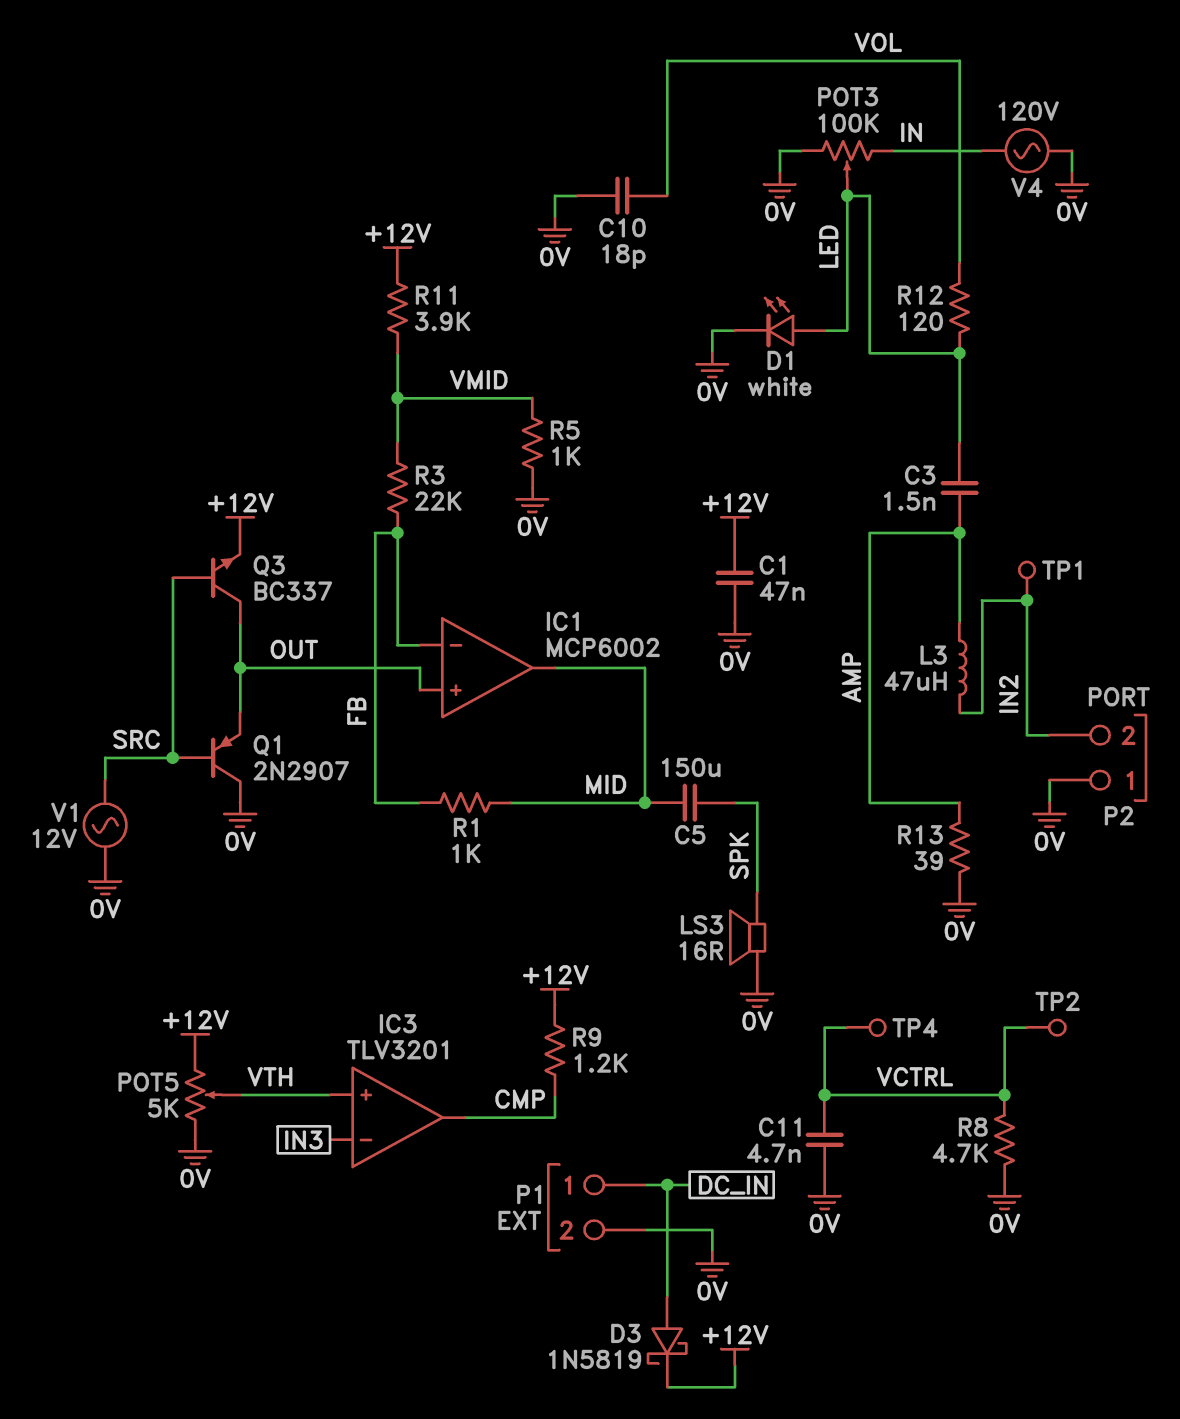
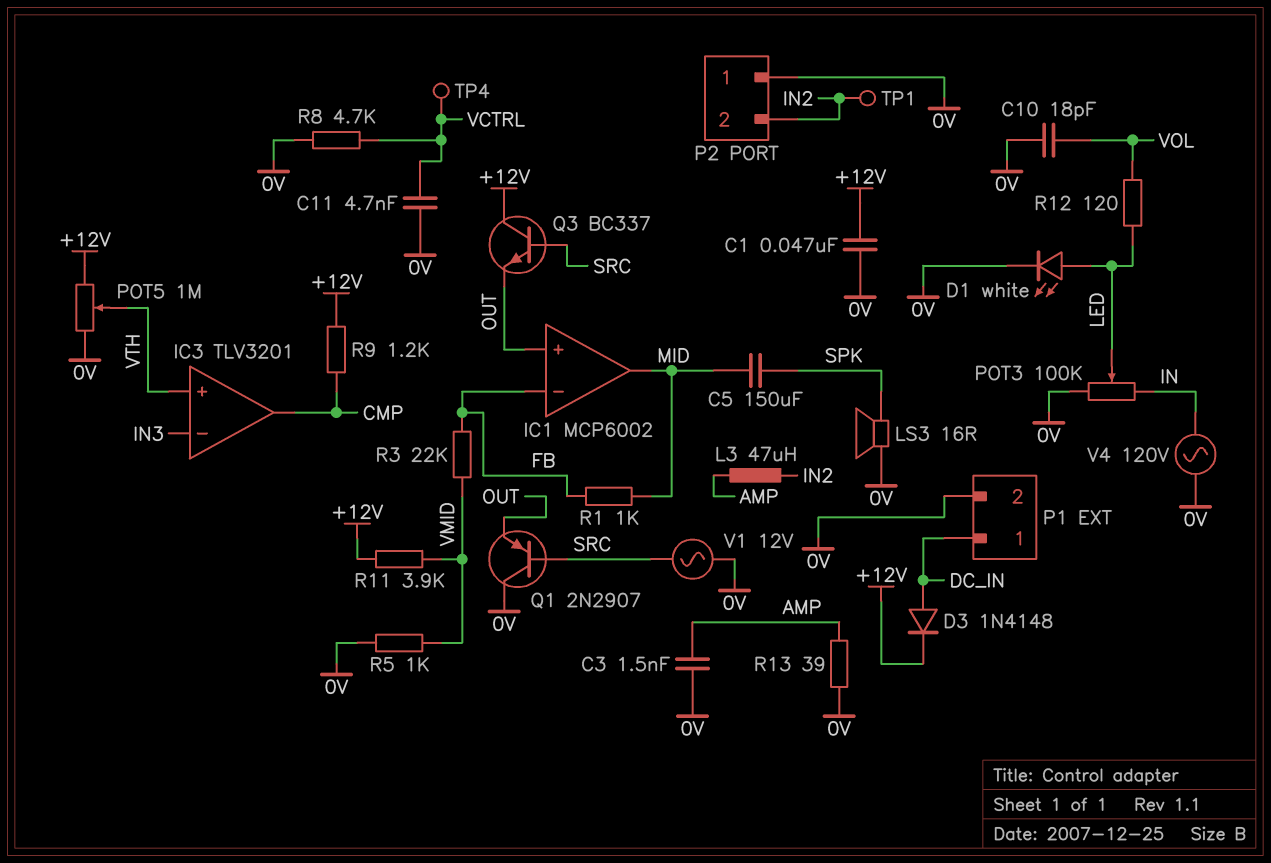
C3: 1.5nF (AMP, LED) -> 1.5nF (0V, AMP)
D3: schottky 1N5819 (A DC_IN, K +12V) -> diode 1N4148 (A DC_IN, K +12V)
POT5: 5k (+12V, 0V, wiper VTH) -> 1M (+12V, 0V, wiper VTH)
Q3: NPN BC337 (B SRC, C OUT, E +12V) -> NPN BC337 (B SRC, C +12V, E OUT)
TP2: test point (VCTRL) -> none

